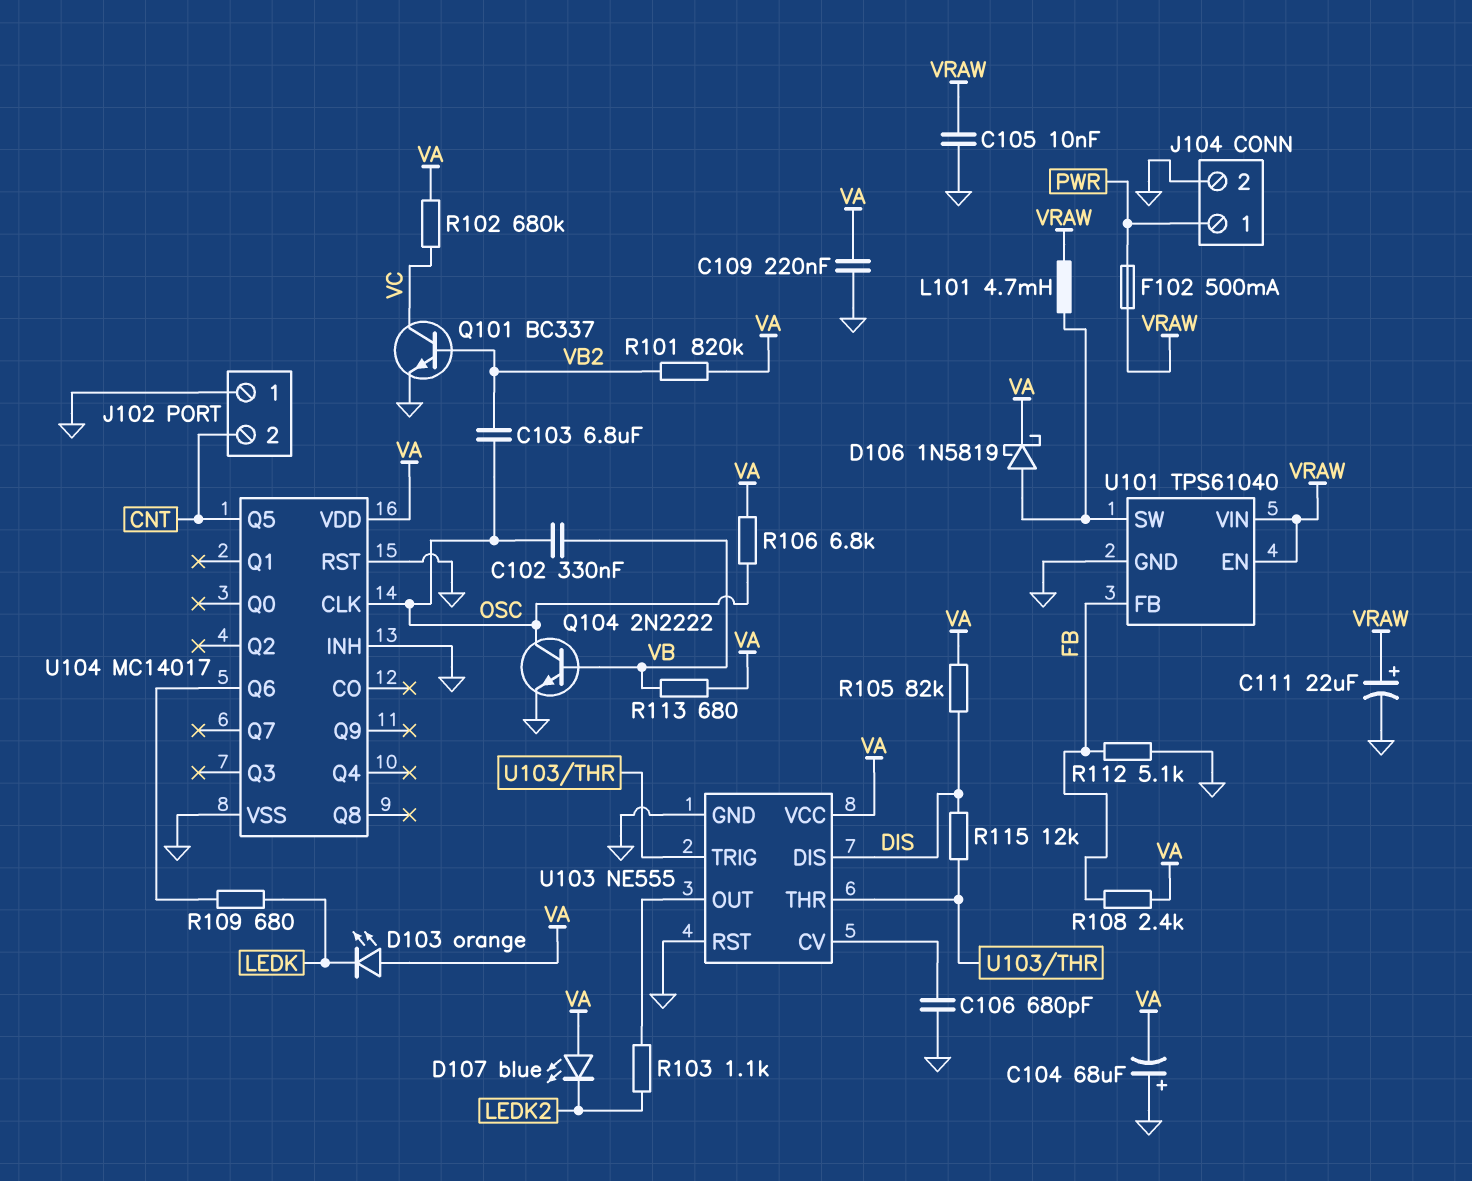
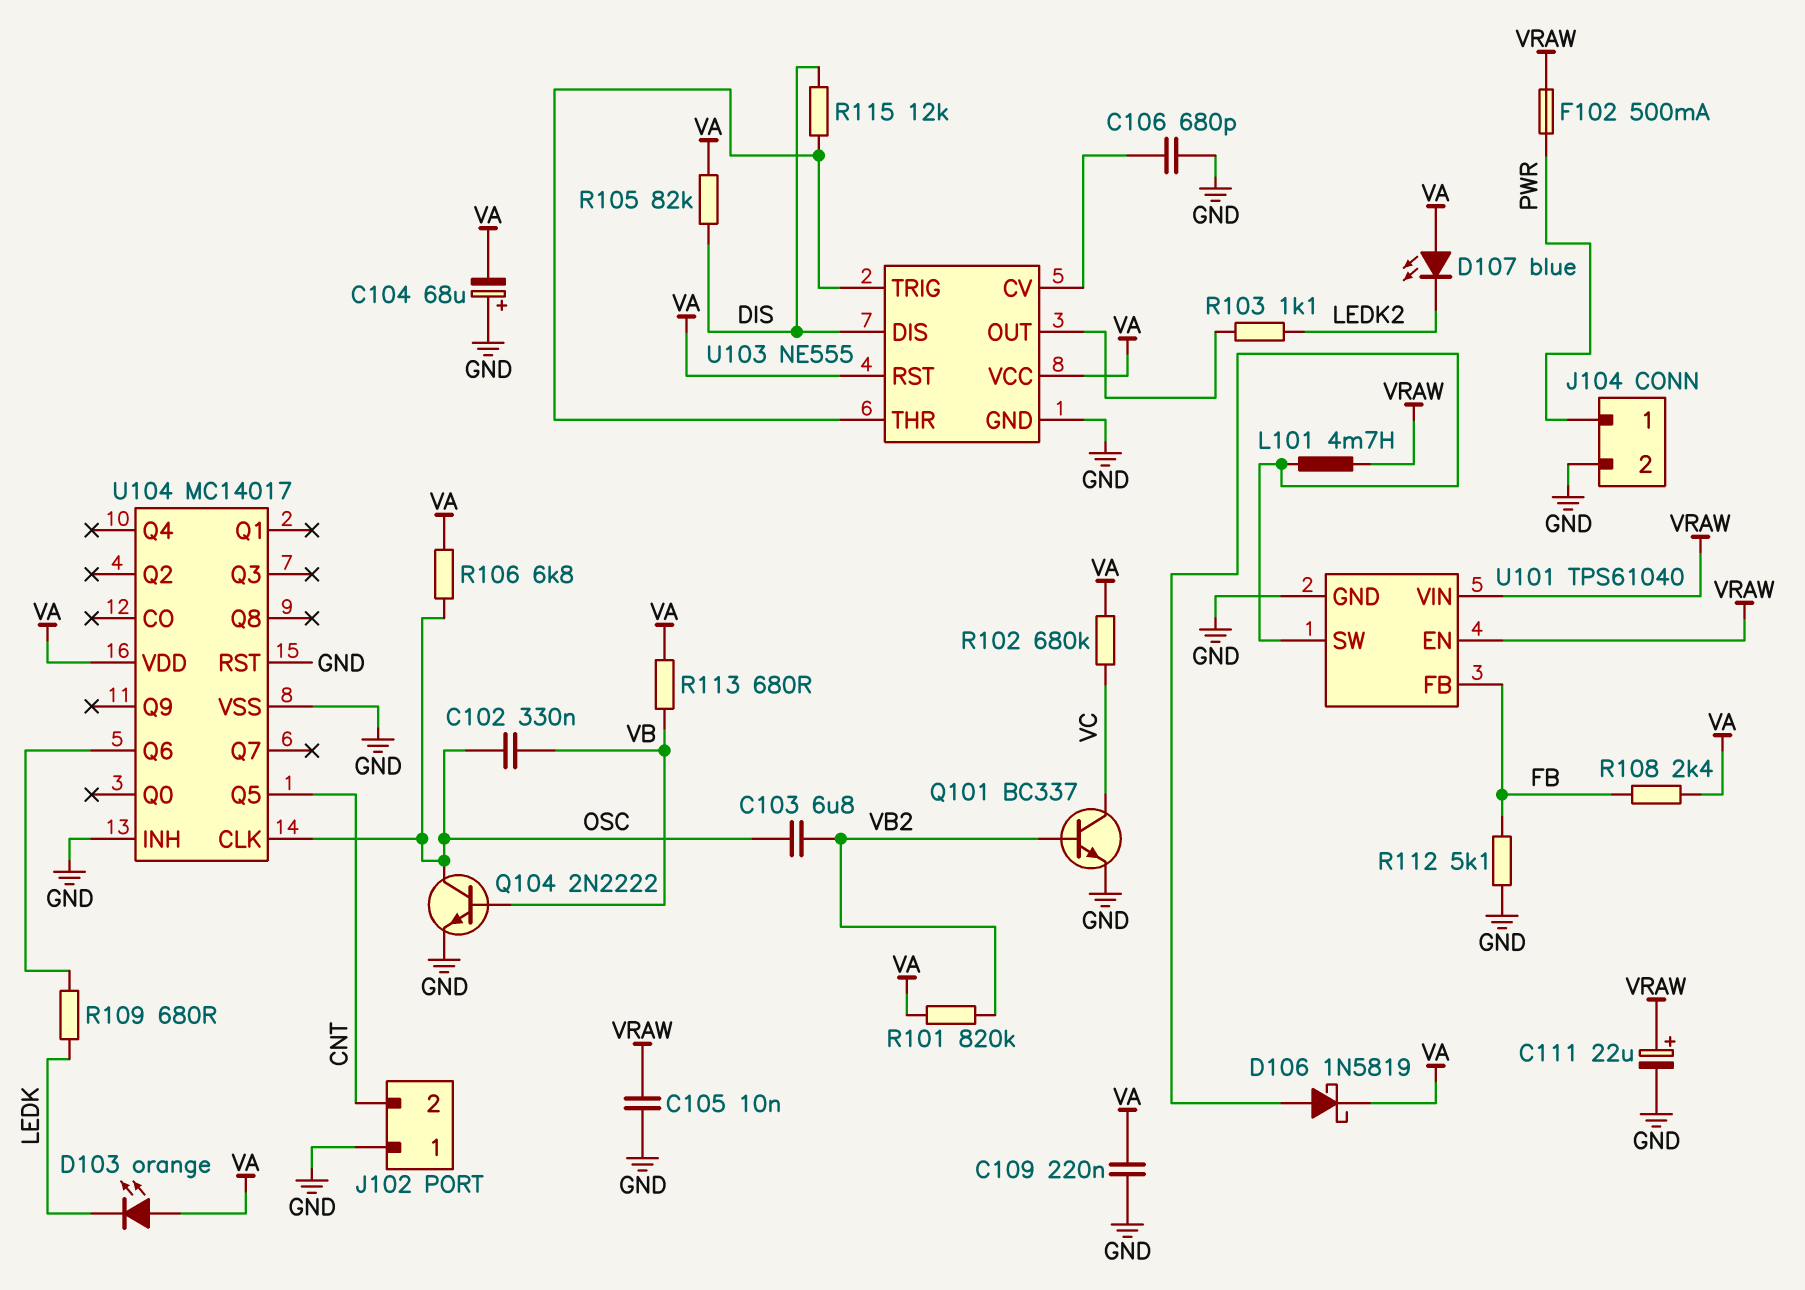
U103 pin RST: GND -> VA

